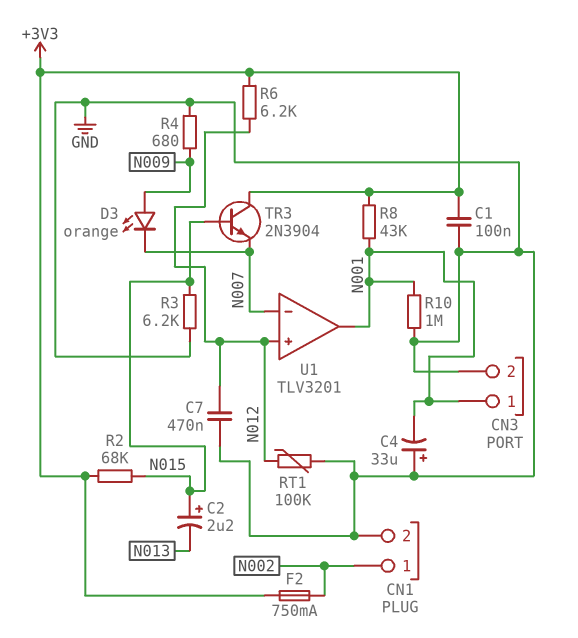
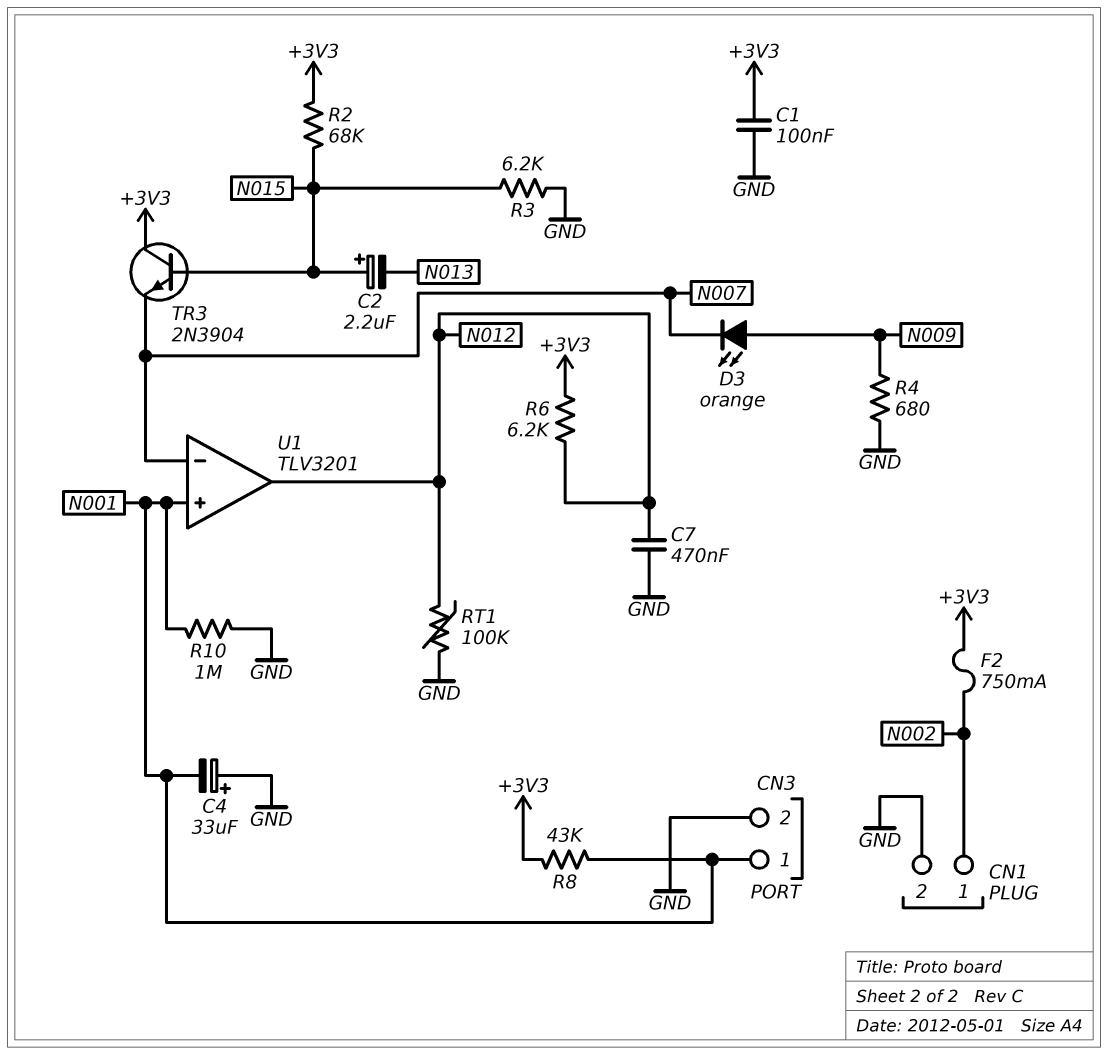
U1 pin in+: N012 -> N001
U1 pin out: N001 -> N012

